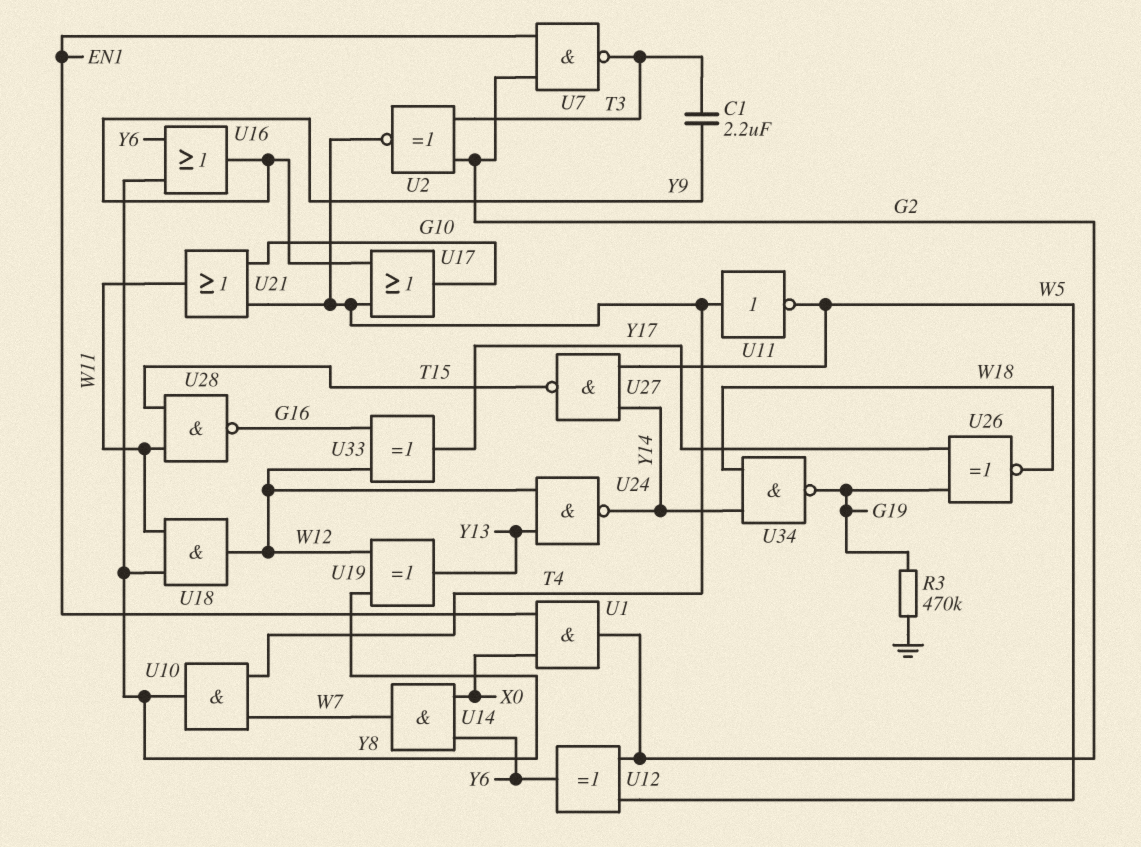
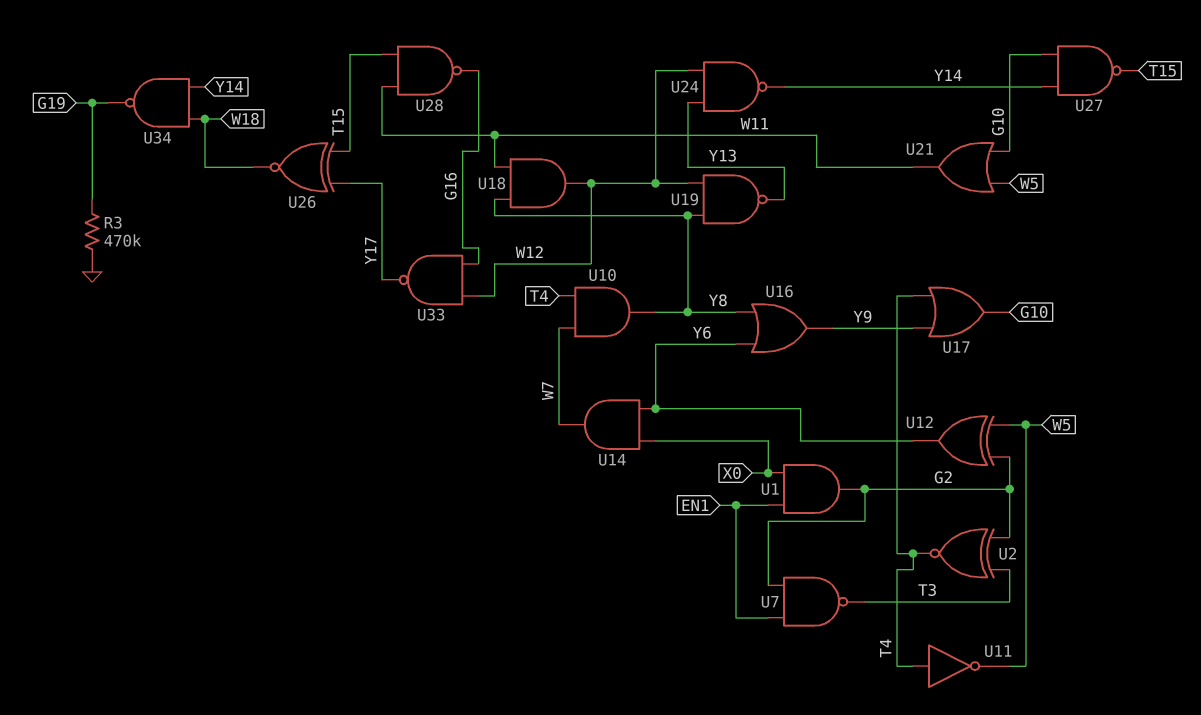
C1: 2.2uF (T3, Y9) -> none
U19: XOR (in W12, in Y8, out Y13) -> NAND (in W12, in Y8, out Y13)
U21: OR (in G10, in T4, out W11) -> OR (in G10, in W5, out W11)
U26: XNOR (in G19, in Y17, out W18) -> XNOR (in T15, in Y17, out W18)
U27: NAND (in W5, in Y14, out T15) -> NAND (in G10, in Y14, out T15)
U33: XOR (in G16, in W12, out Y17) -> NAND (in G16, in W12, out Y17)

